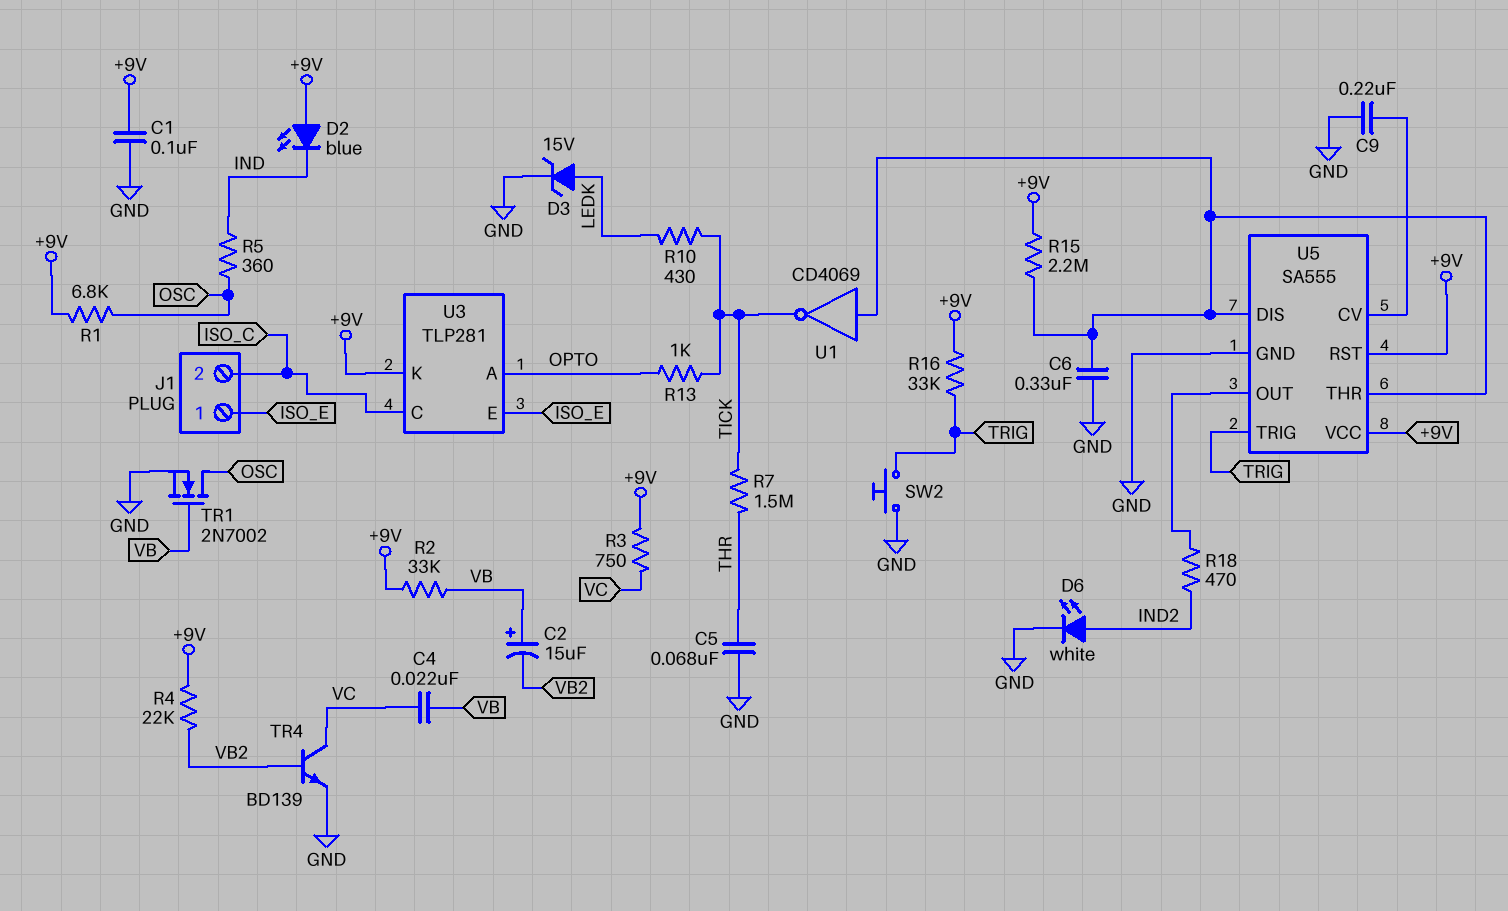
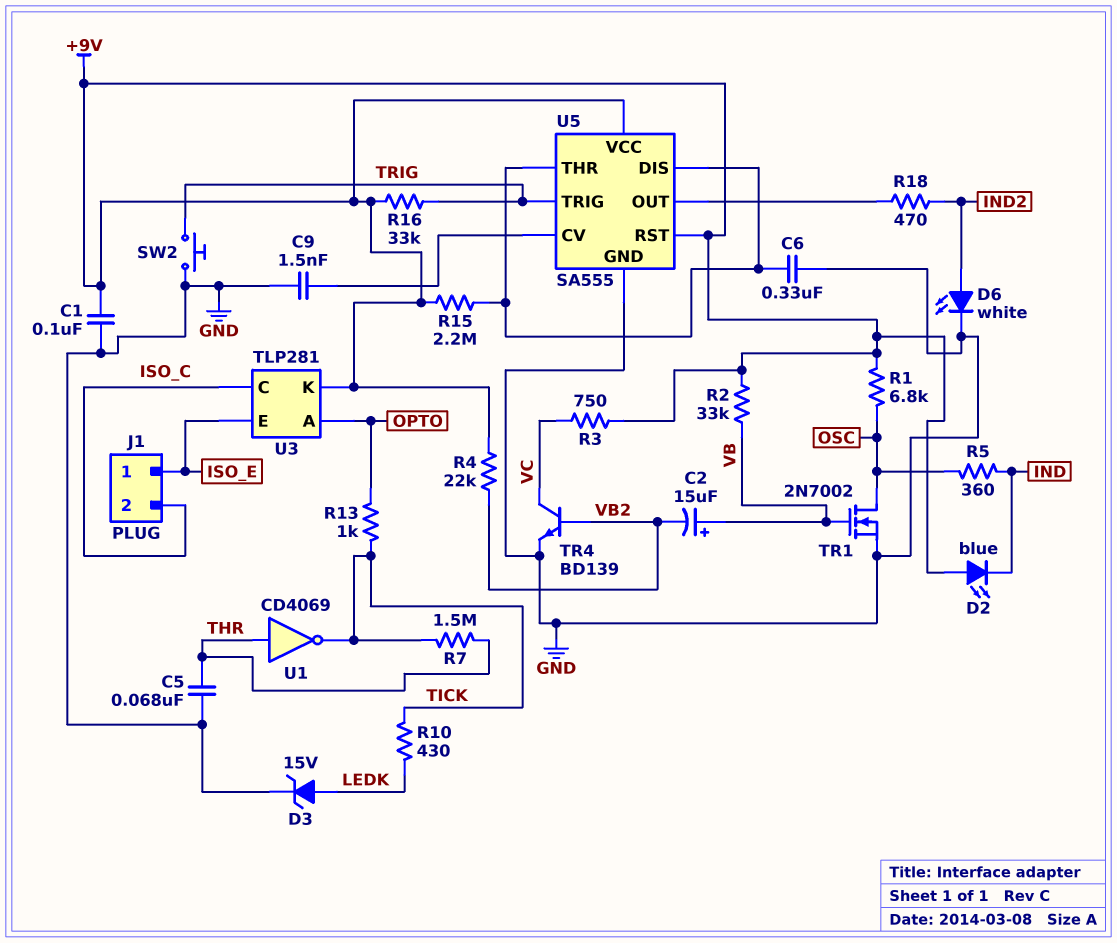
C4: 22nF (VB, VC) -> none
C9: 220nF (GND, U5/CV) -> 1.5nF (GND, U5/CV)
U1: NOT CD4069 (in U5/DIS, out TICK) -> NOT CD4069 (in THR, out TICK)

